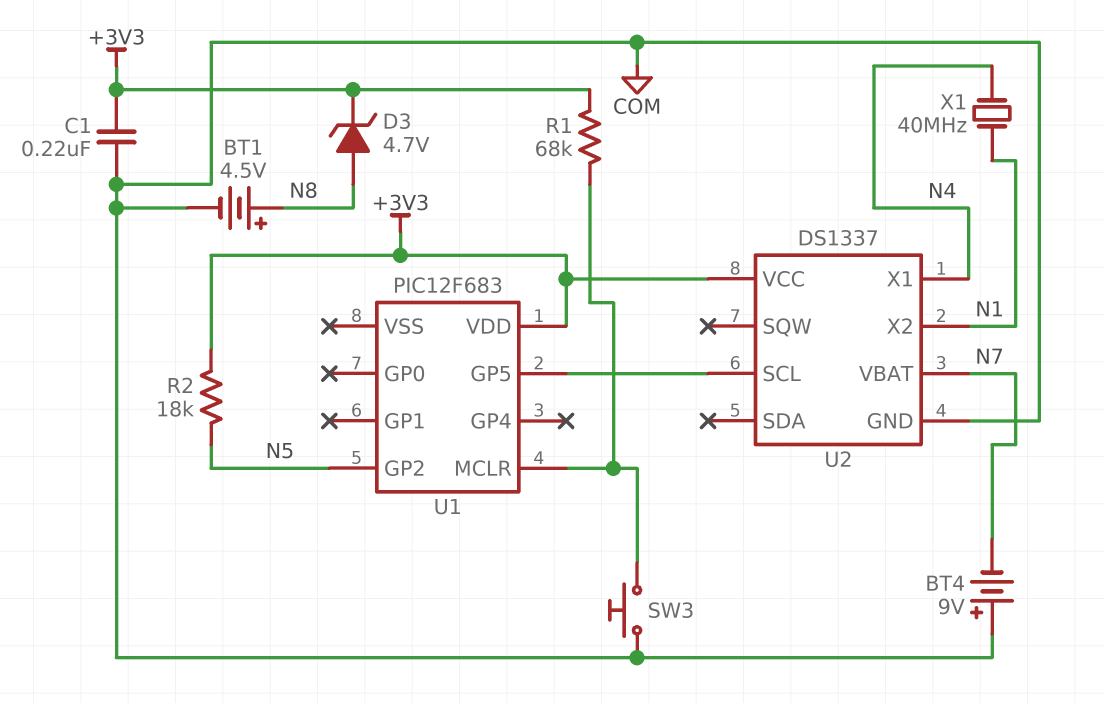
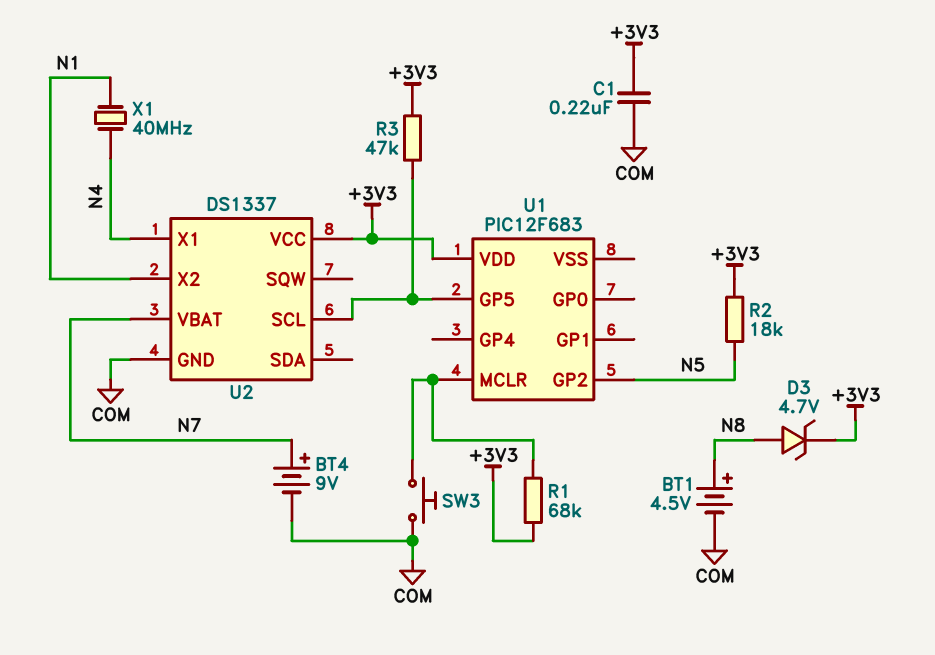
BT4: 9V (plus COM, minus N7) -> 9V (plus N7, minus COM)
R3: none -> 47k (+3V3, U1/GP5)

